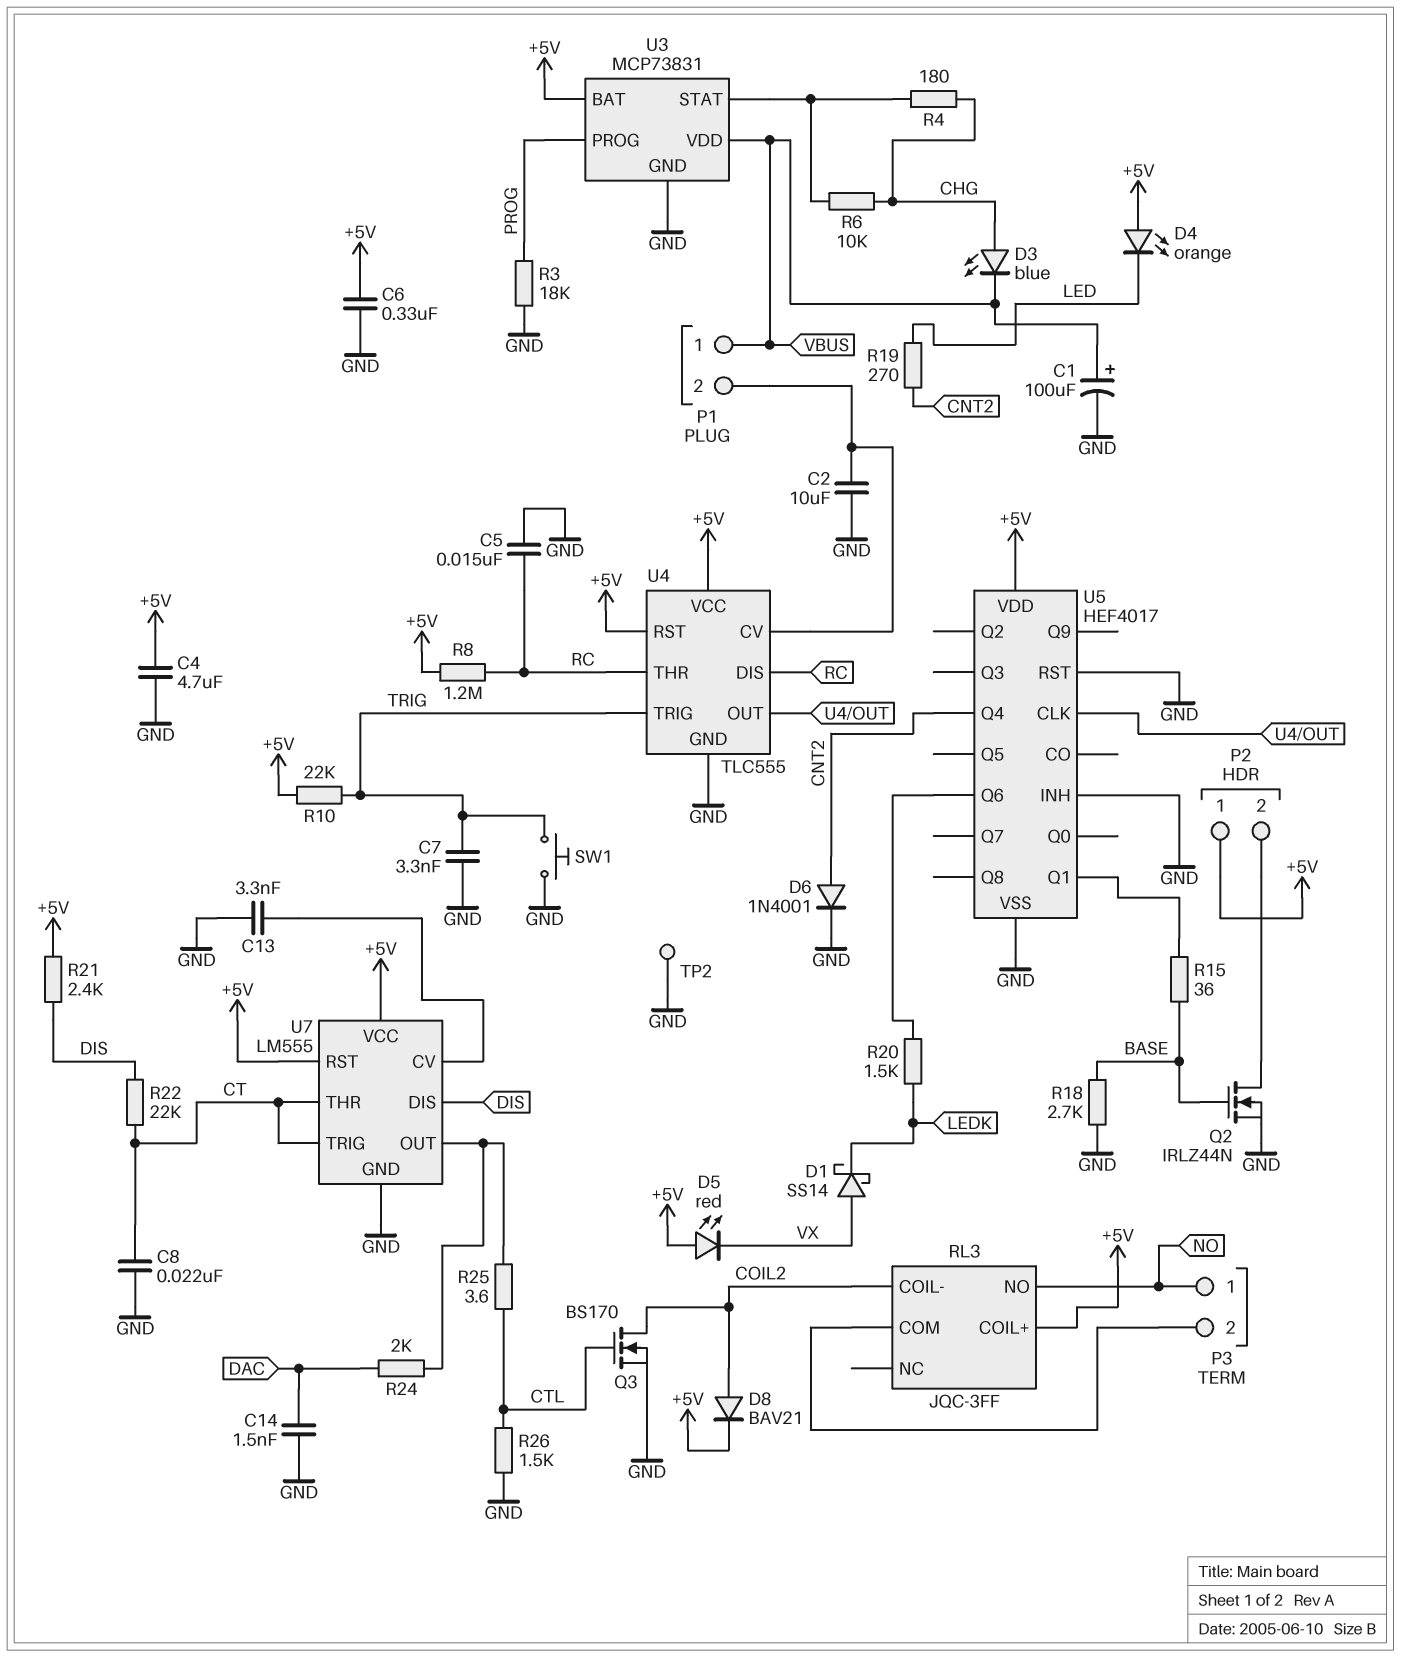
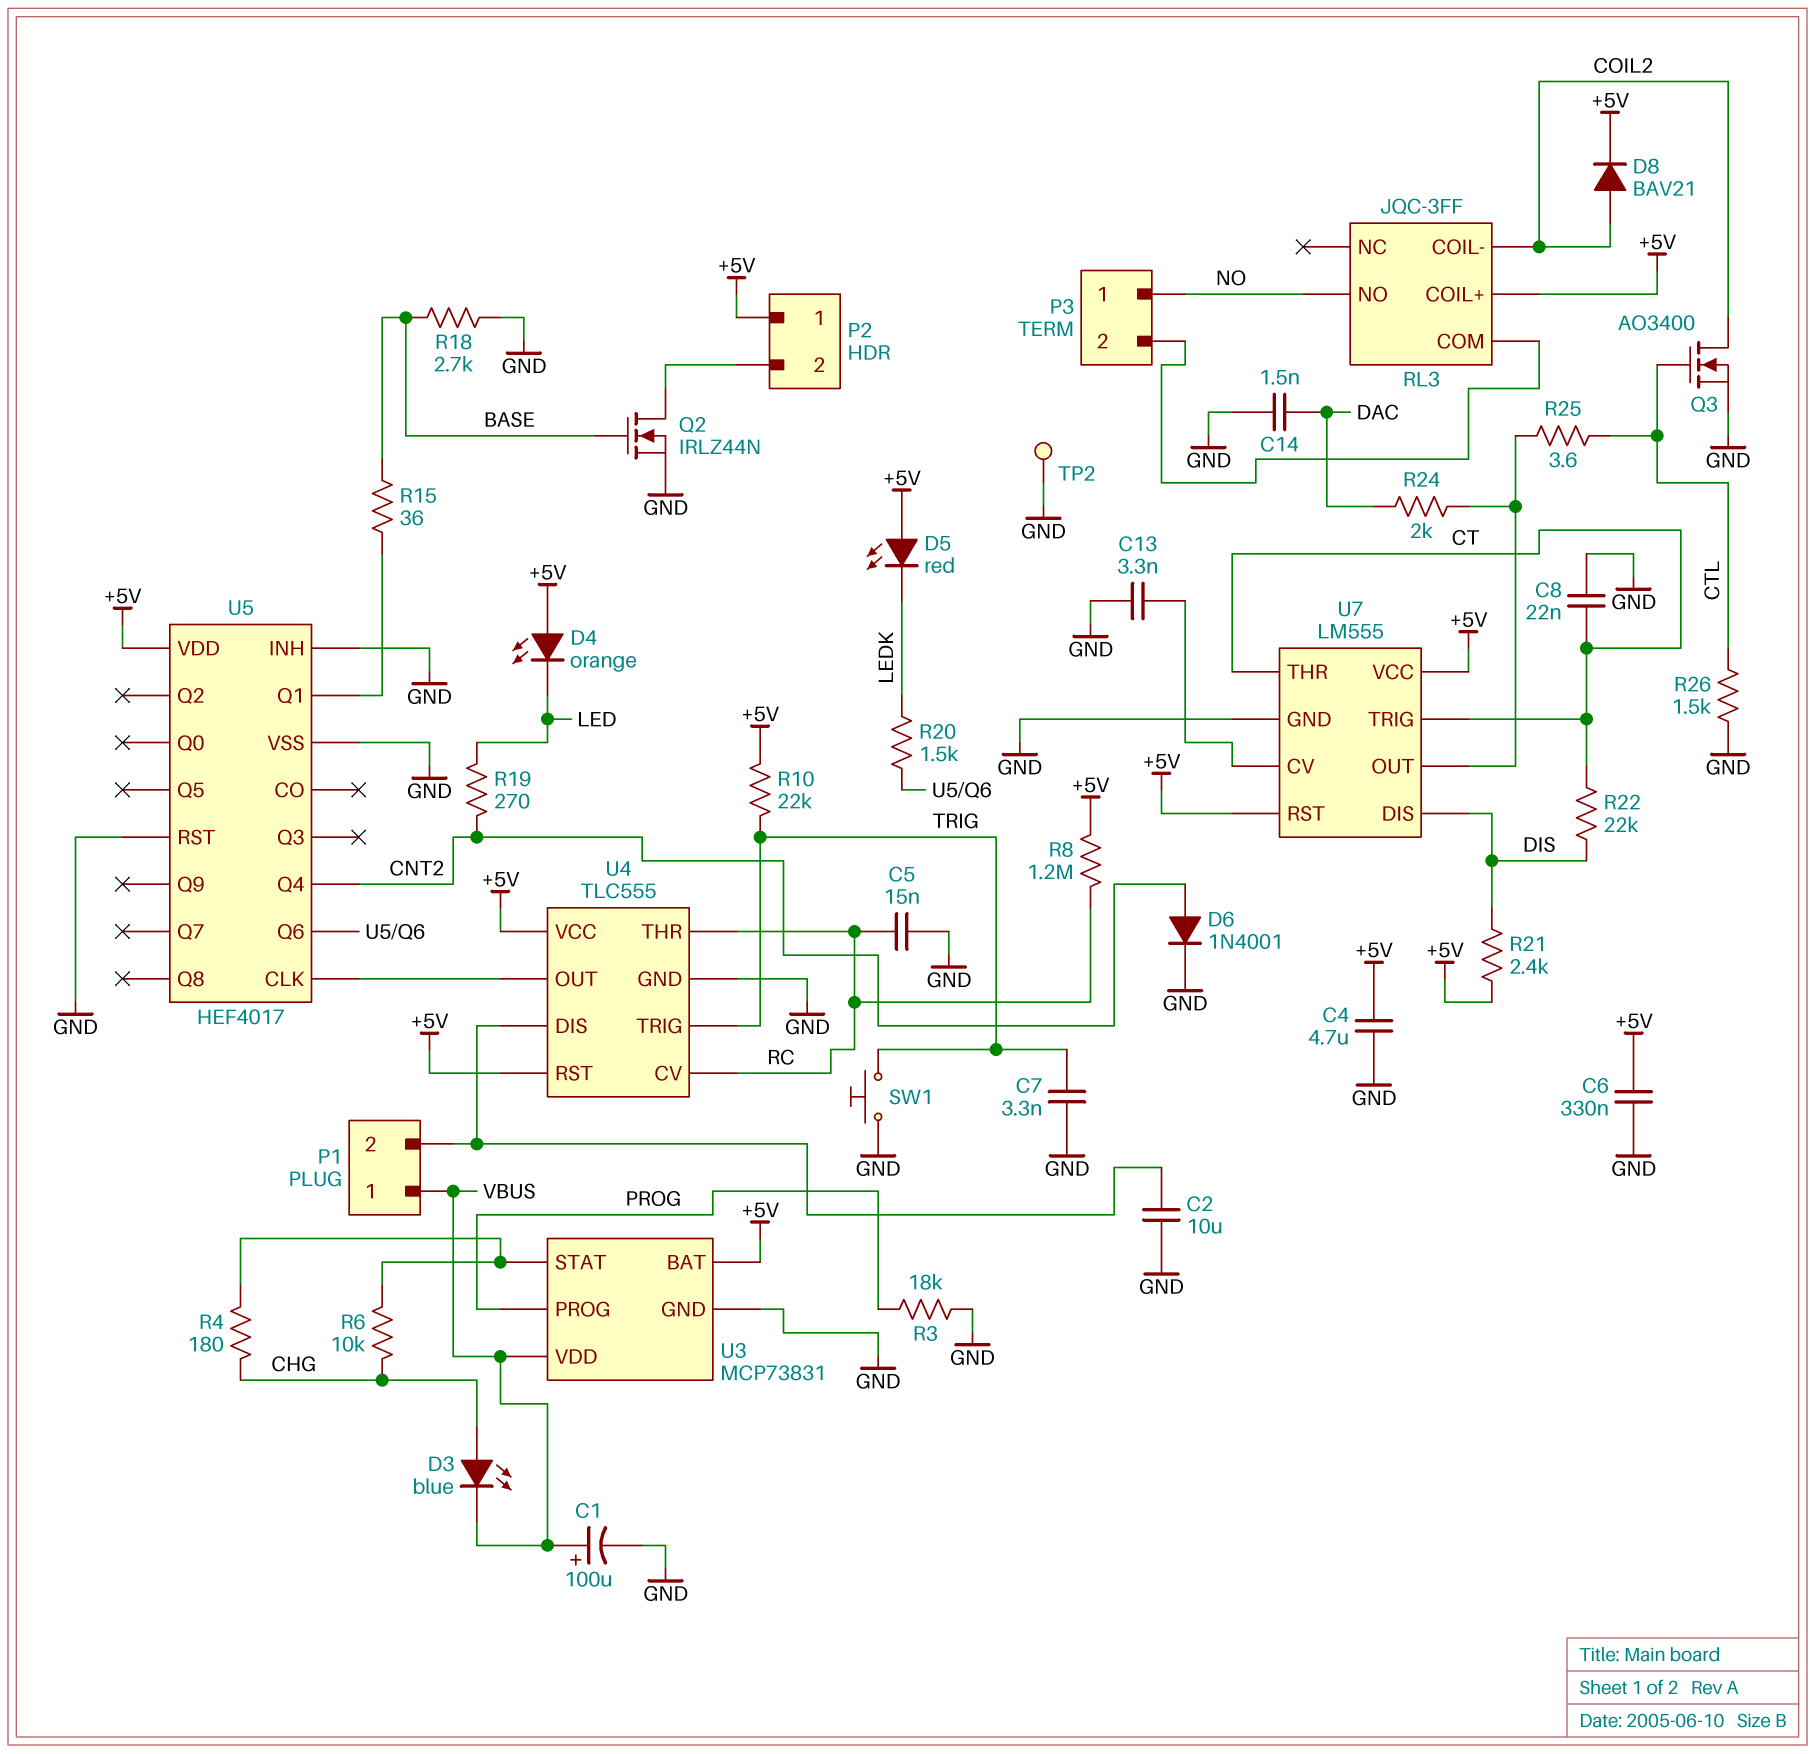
D1: schottky SS14 (A VX, K LEDK) -> none
D5: LED red (A +5V, K VX) -> LED red (A +5V, K LEDK)
Q3: NMOS BS170 (G CTL, D COIL2, S GND) -> NMOS AO3400 (G CTL, D COIL2, S GND)
U4 pin CV: P1/2 -> RC
U4 pin DIS: RC -> P1/2

